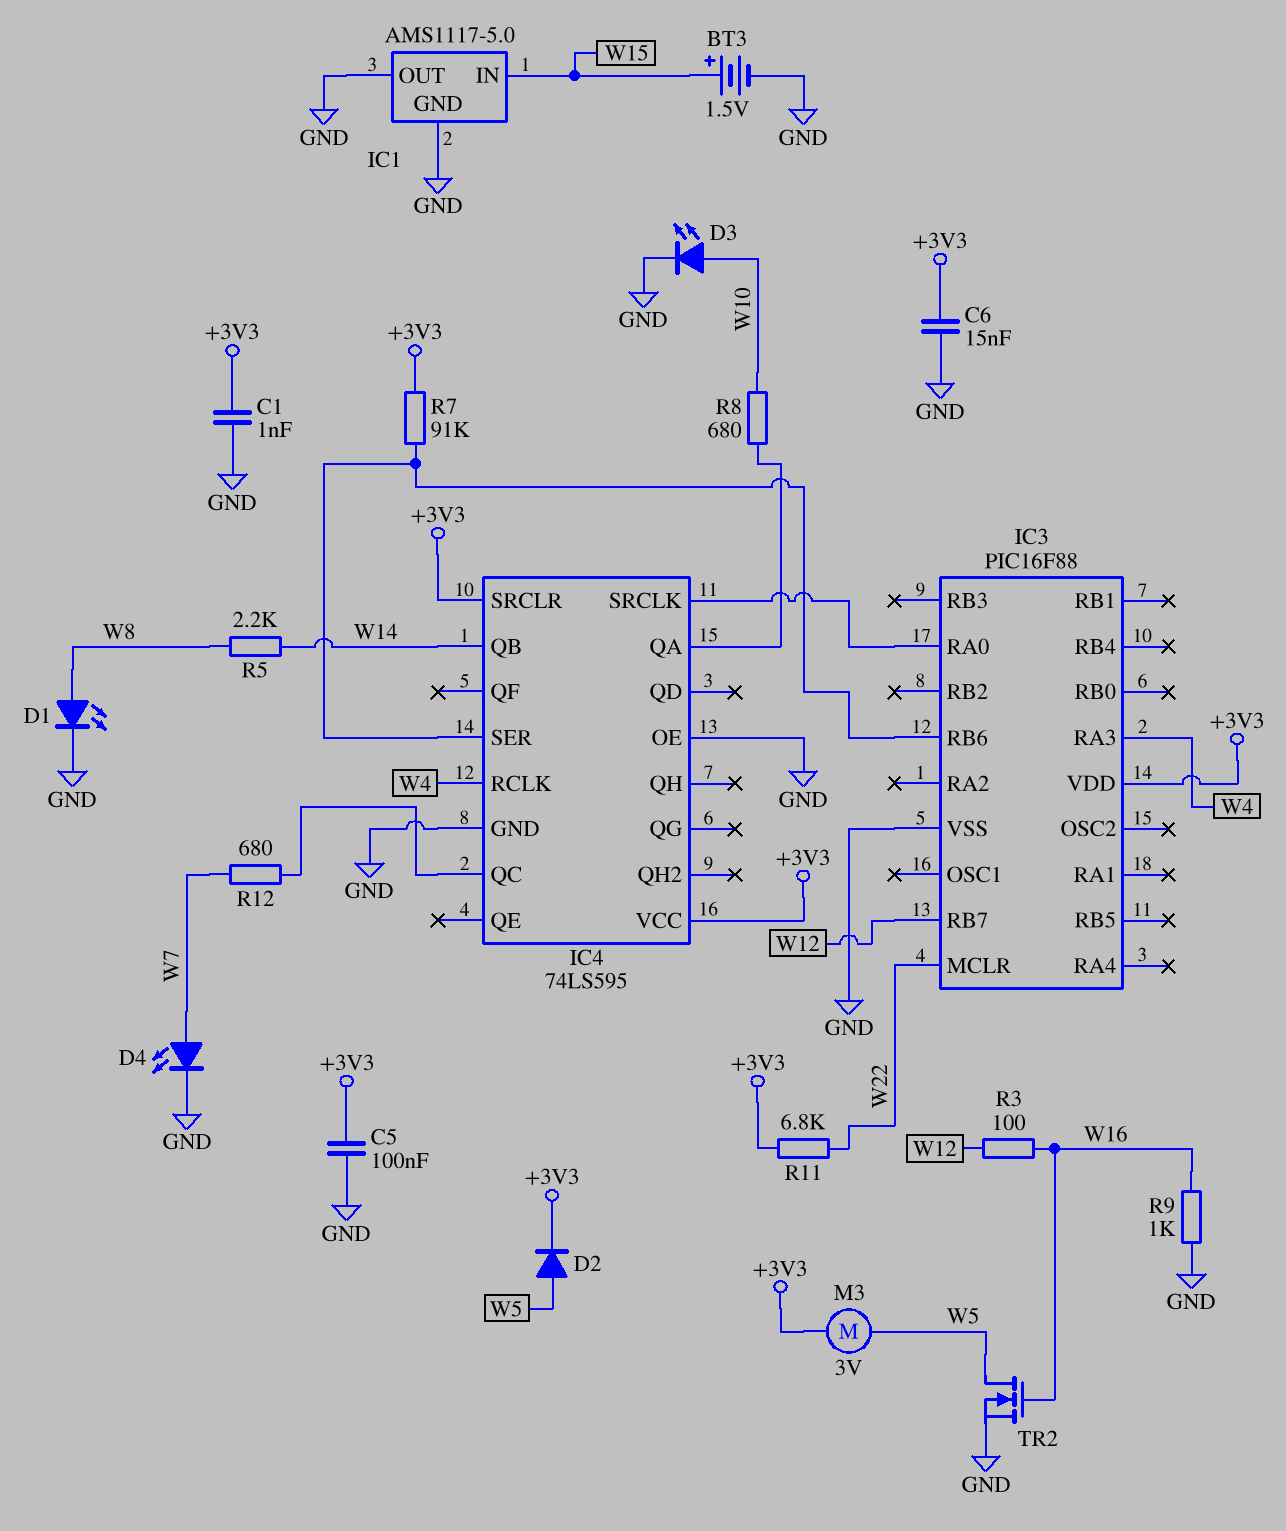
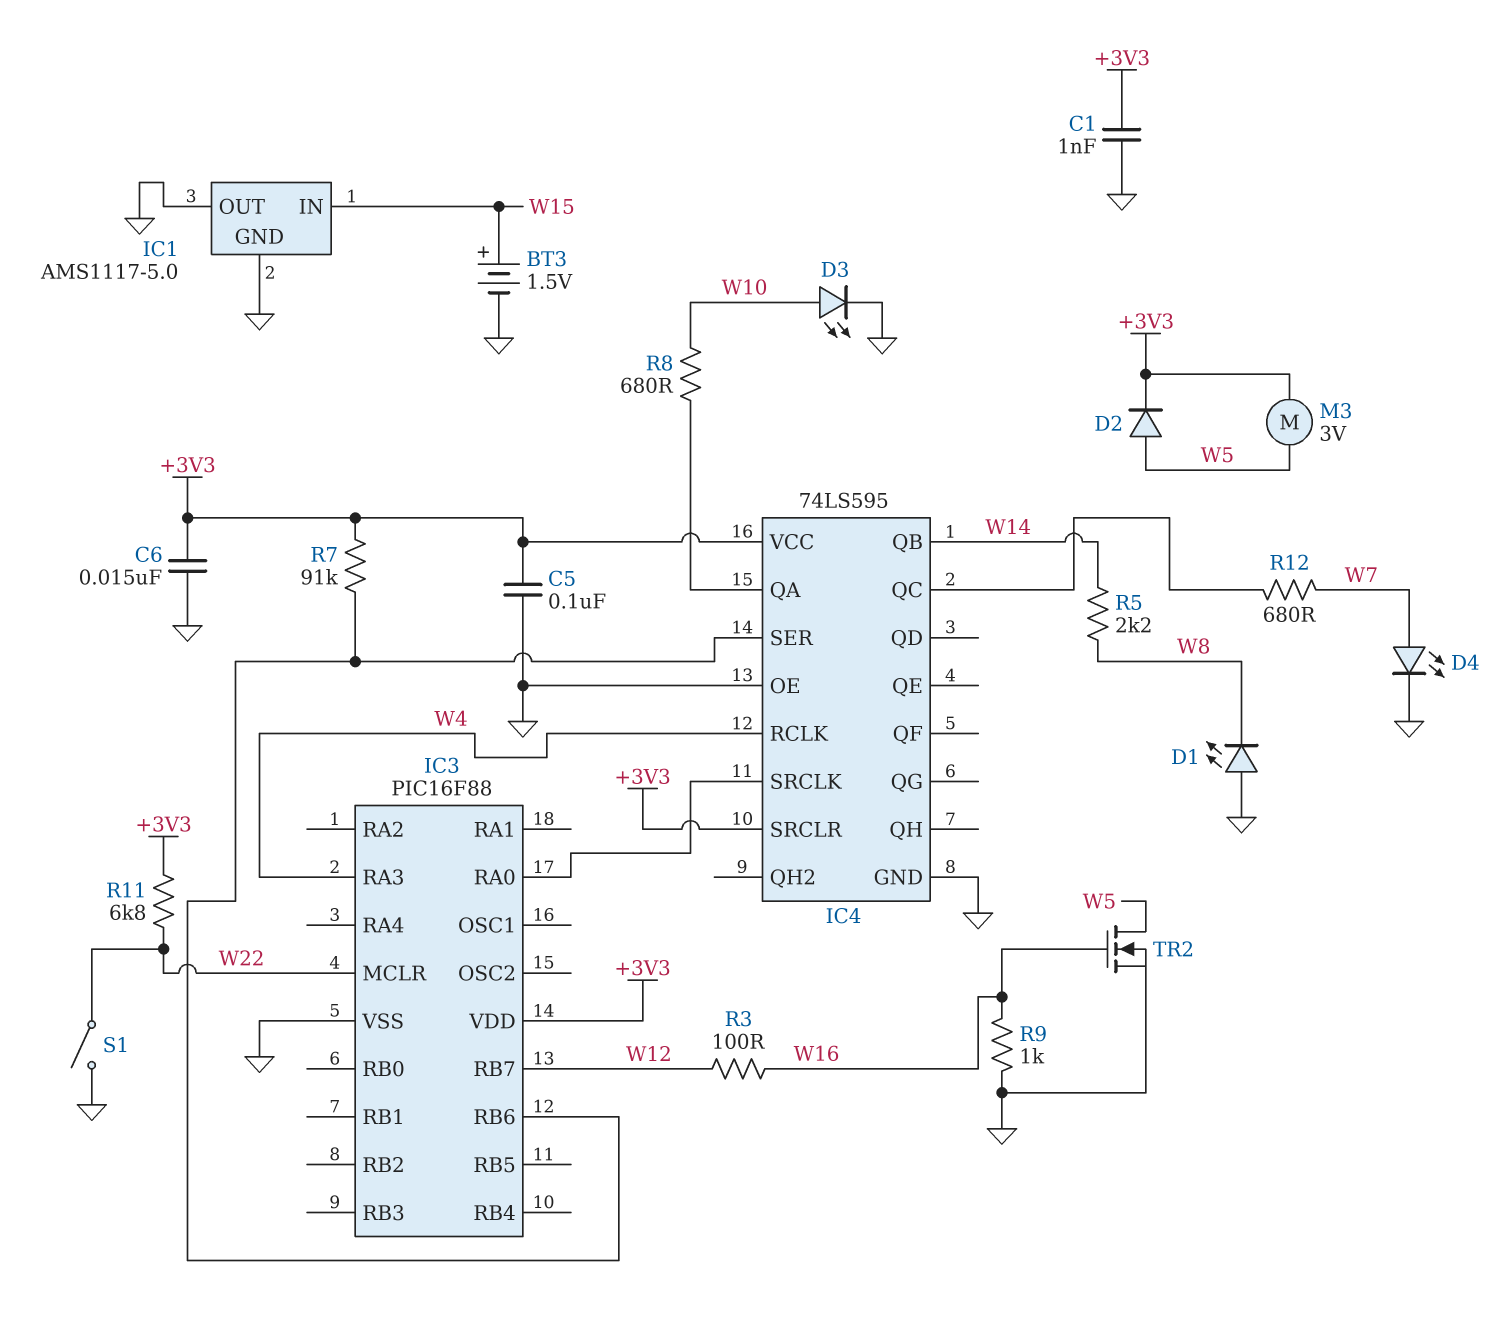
D1: LED (A W8, K GND) -> LED (A GND, K W8)
S1: none -> switch (GND, W22)

